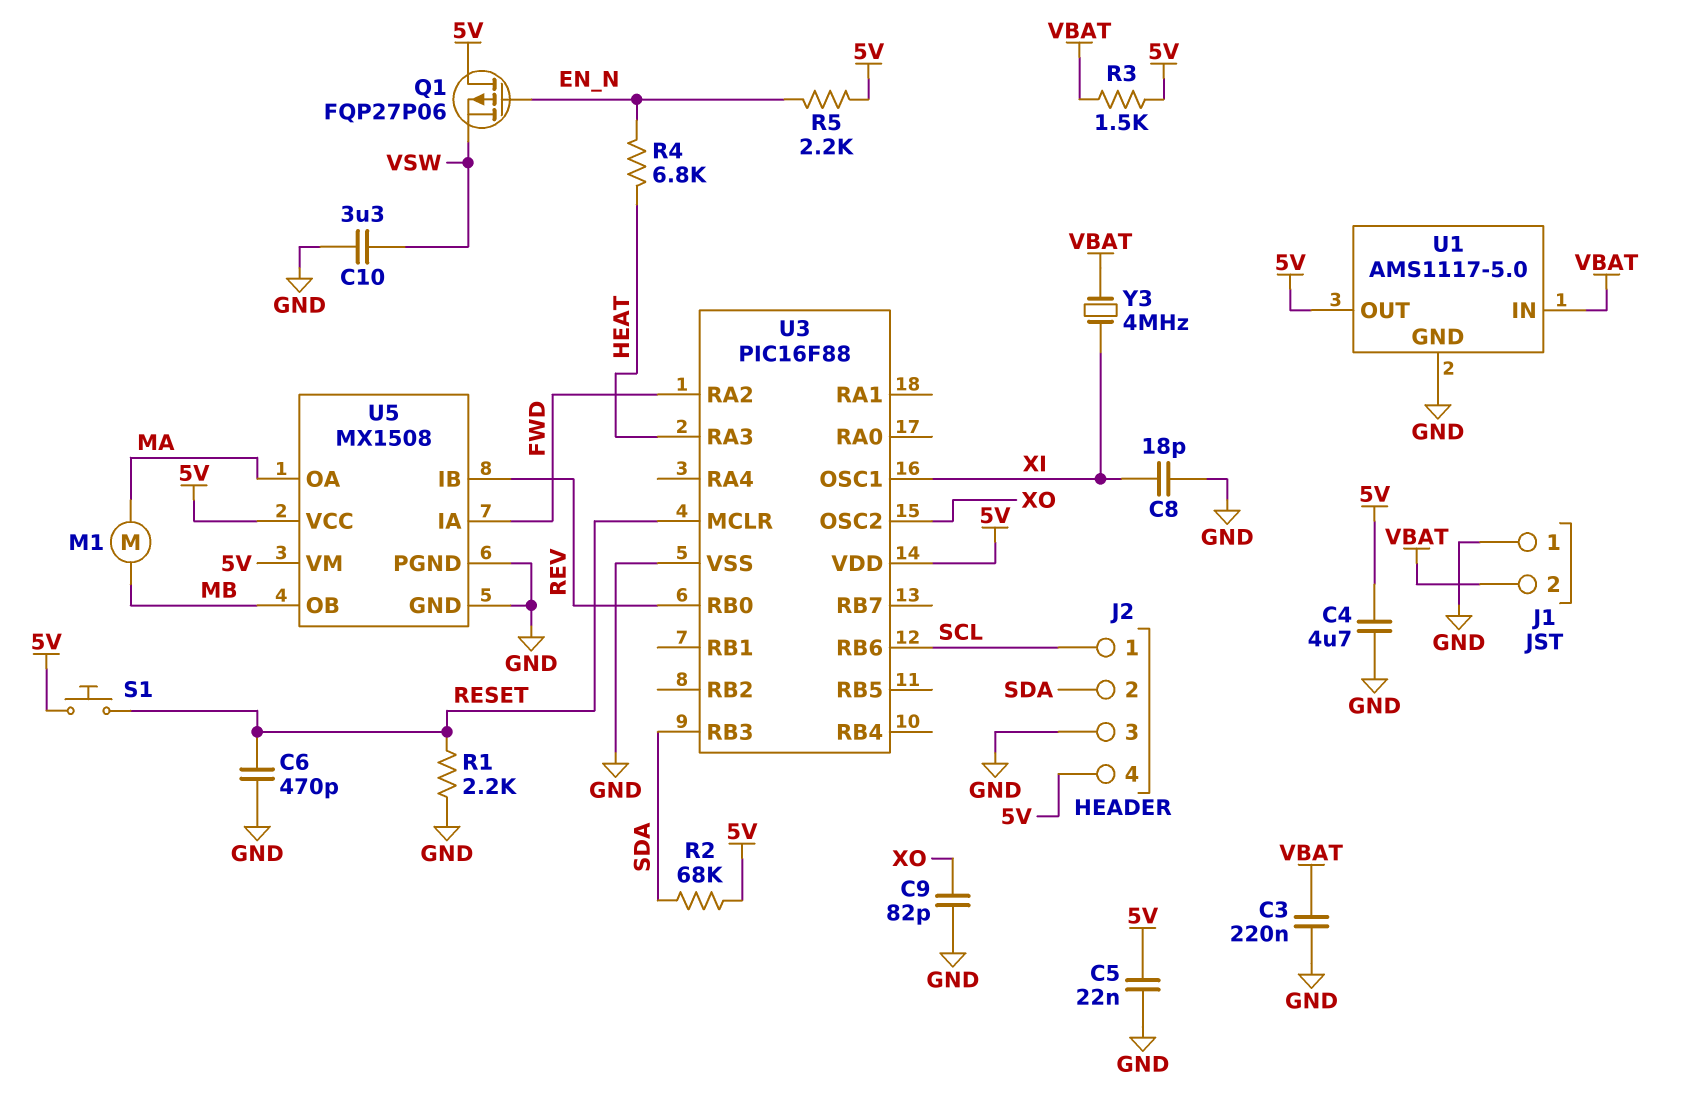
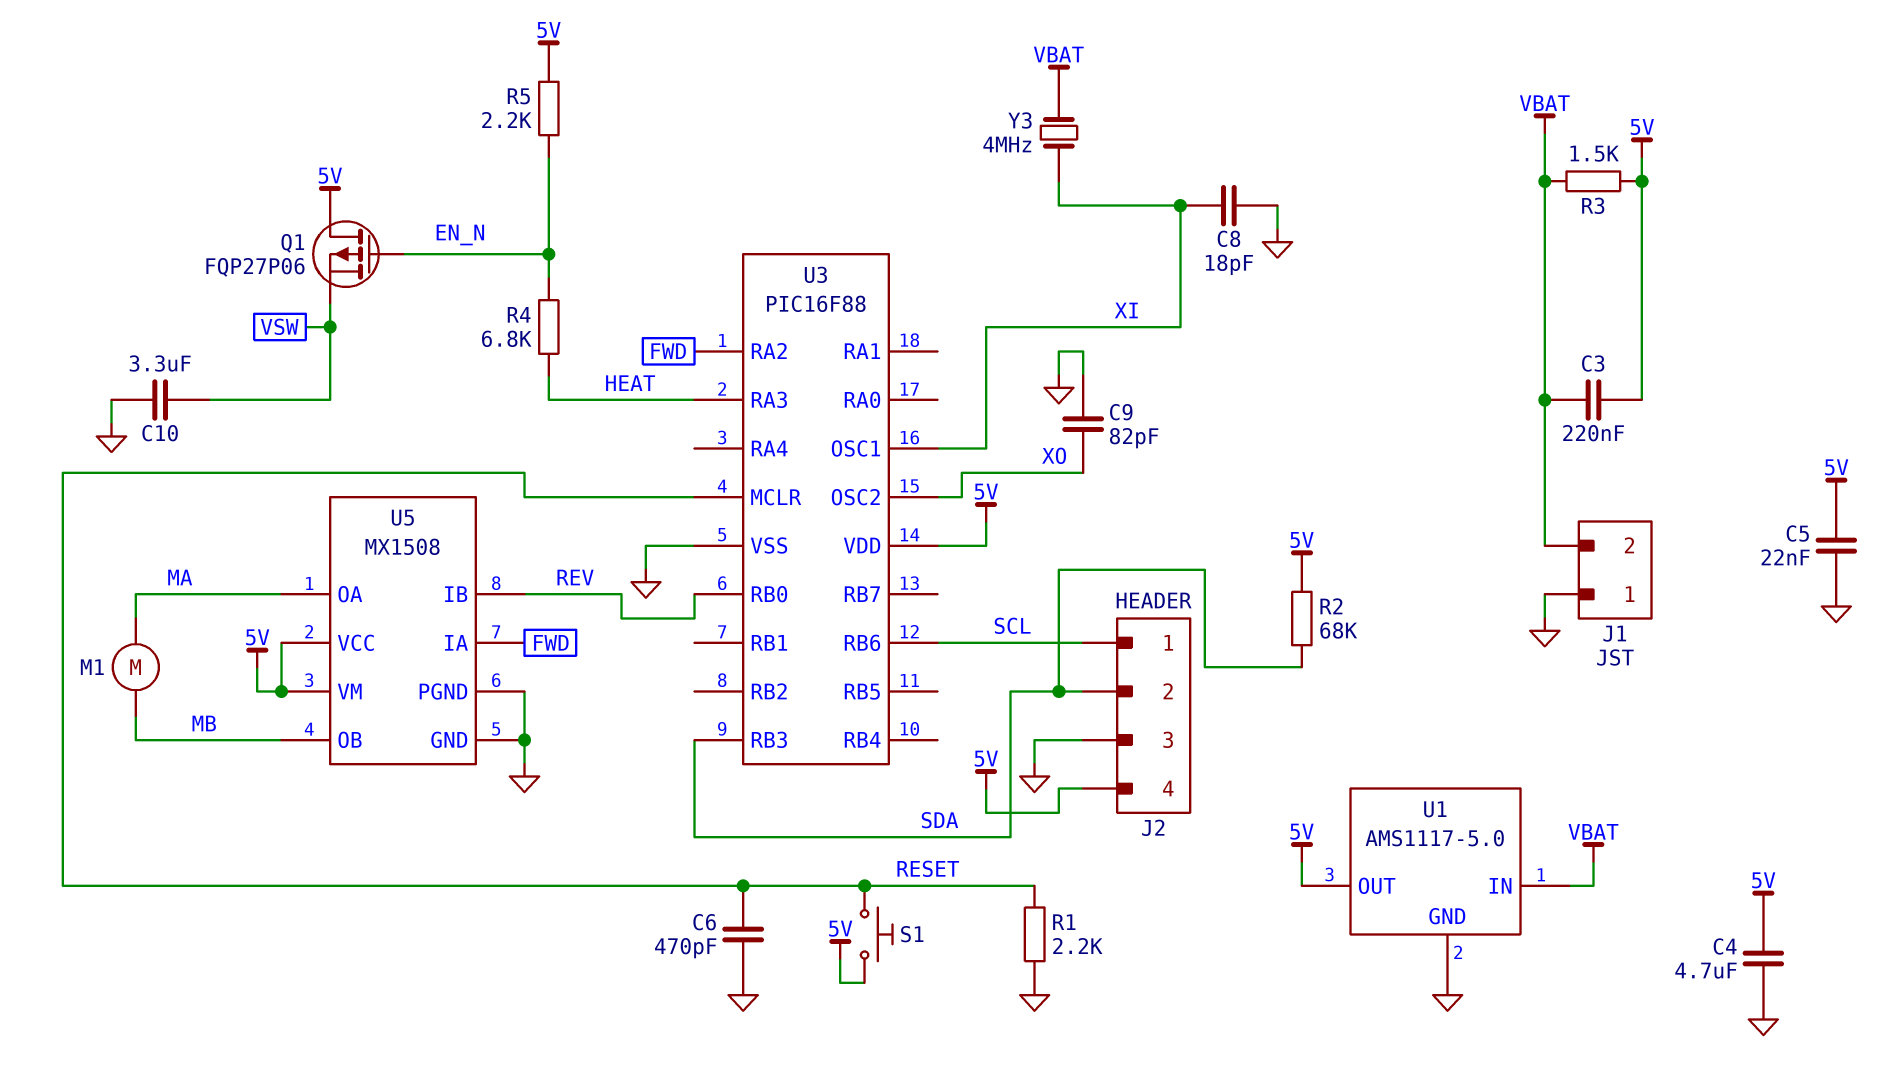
C3: 220nF (GND, VBAT) -> 220nF (5V, VBAT)

